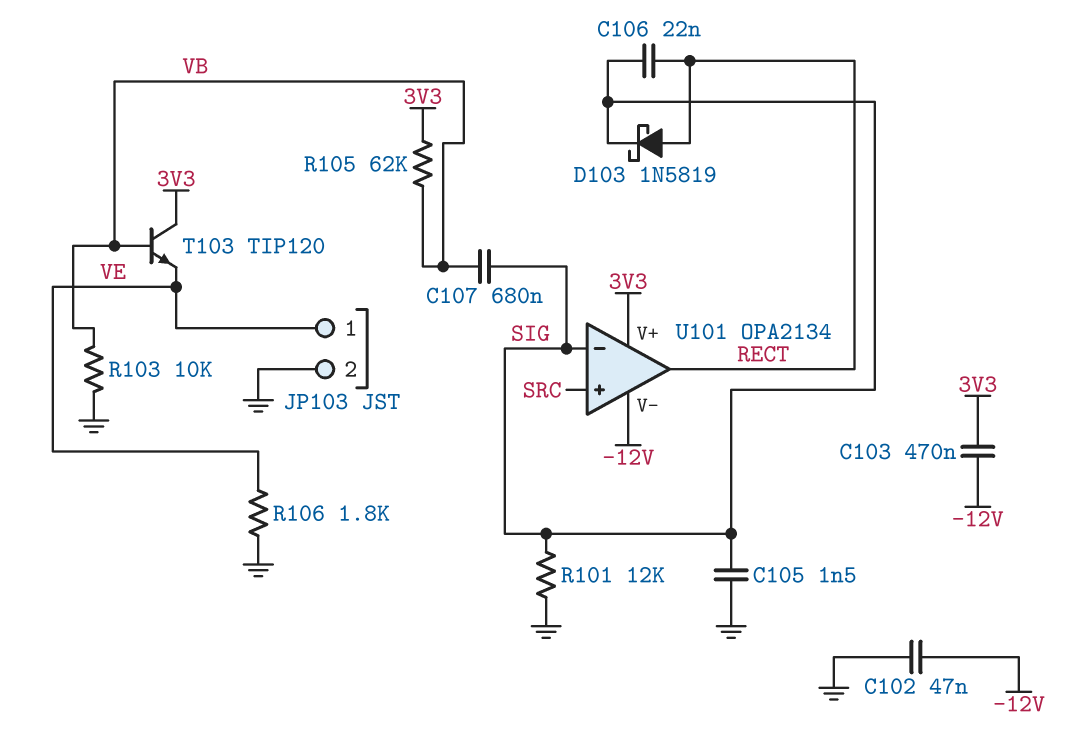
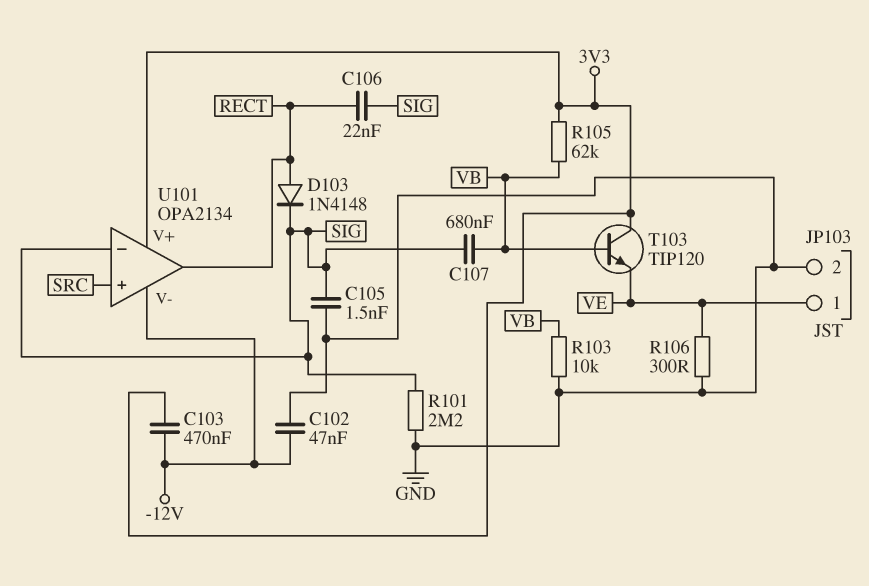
D103: schottky 1N5819 (A RECT, K SIG) -> diode 1N4148 (A RECT, K SIG)
R101: 12k (GND, SIG) -> 2.2M (GND, SIG)
R106: 1.8k (GND, VE) -> 300 (GND, VE)

